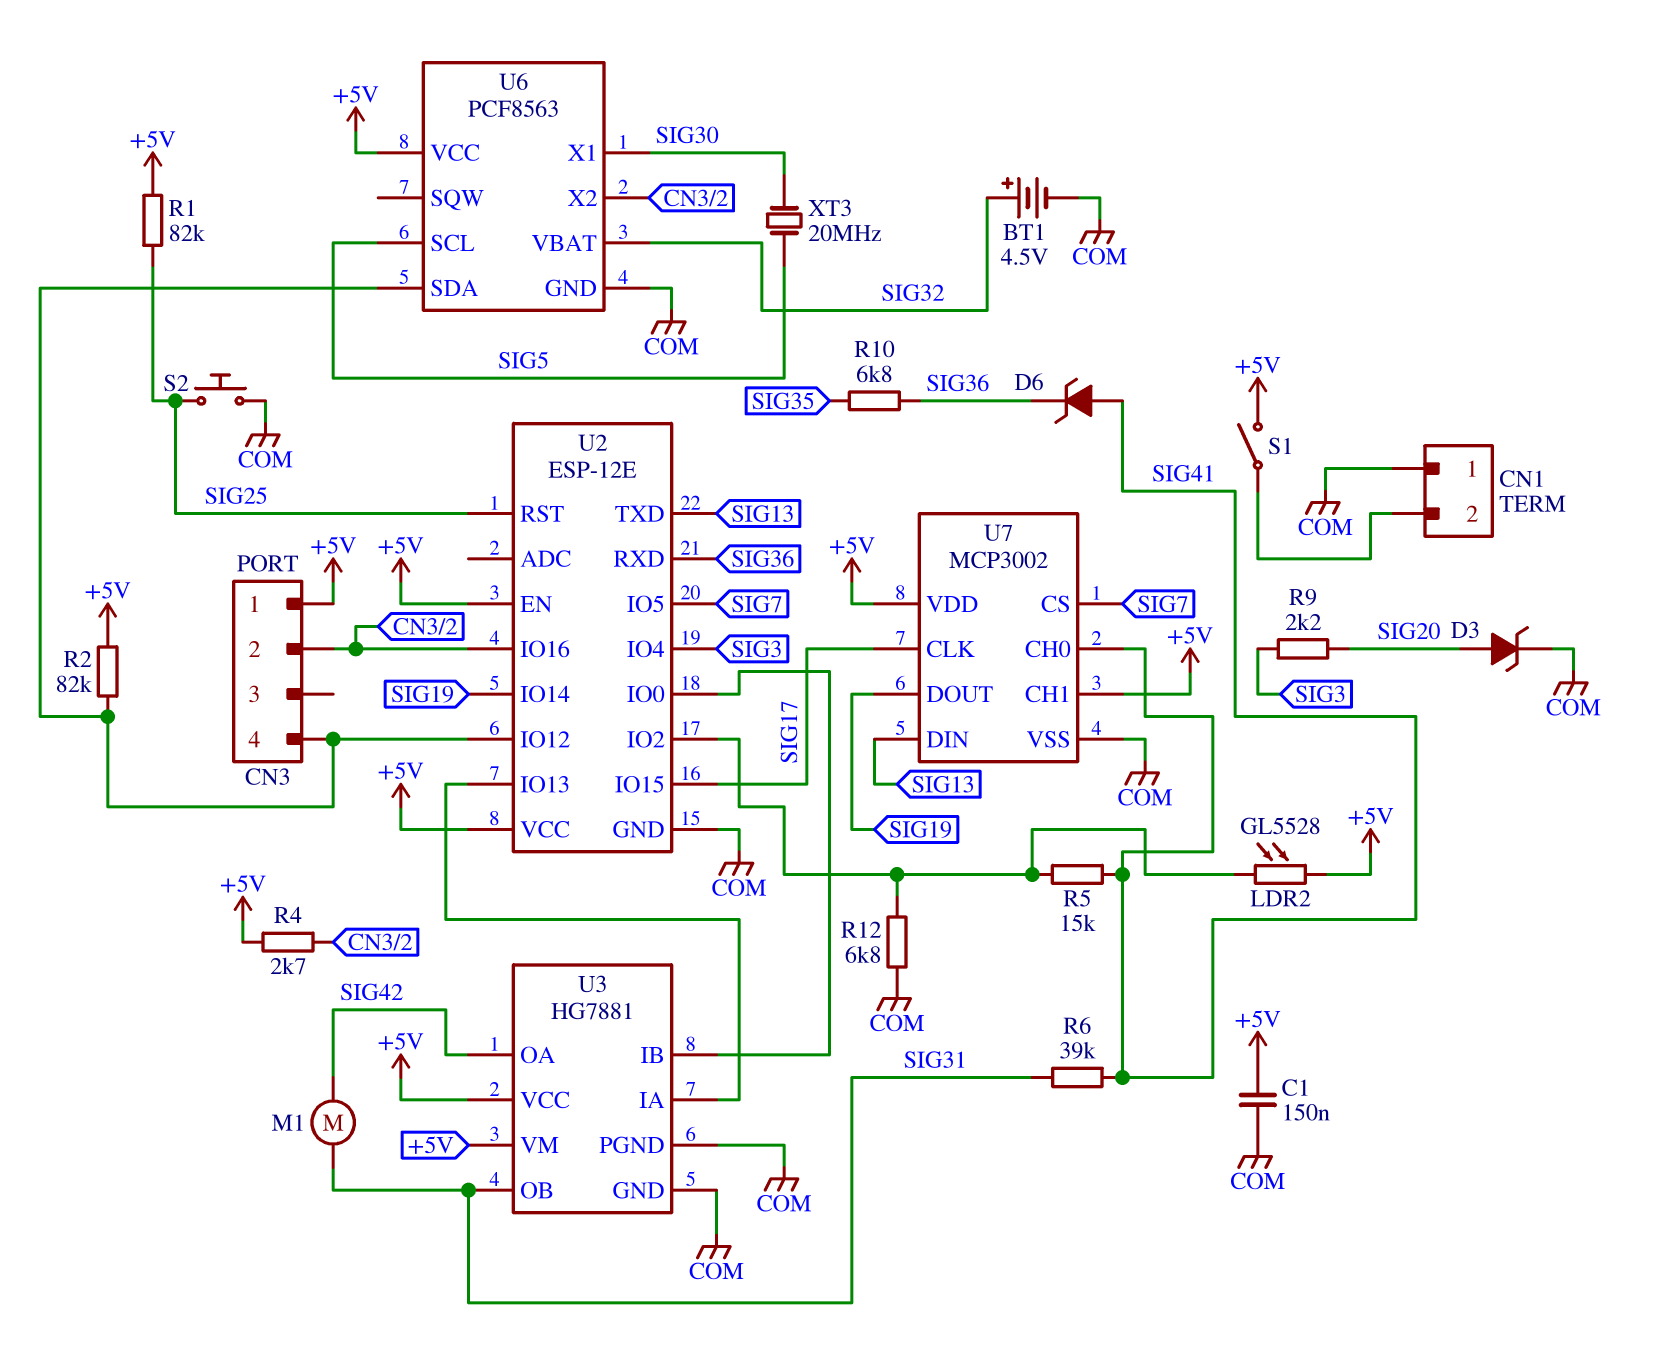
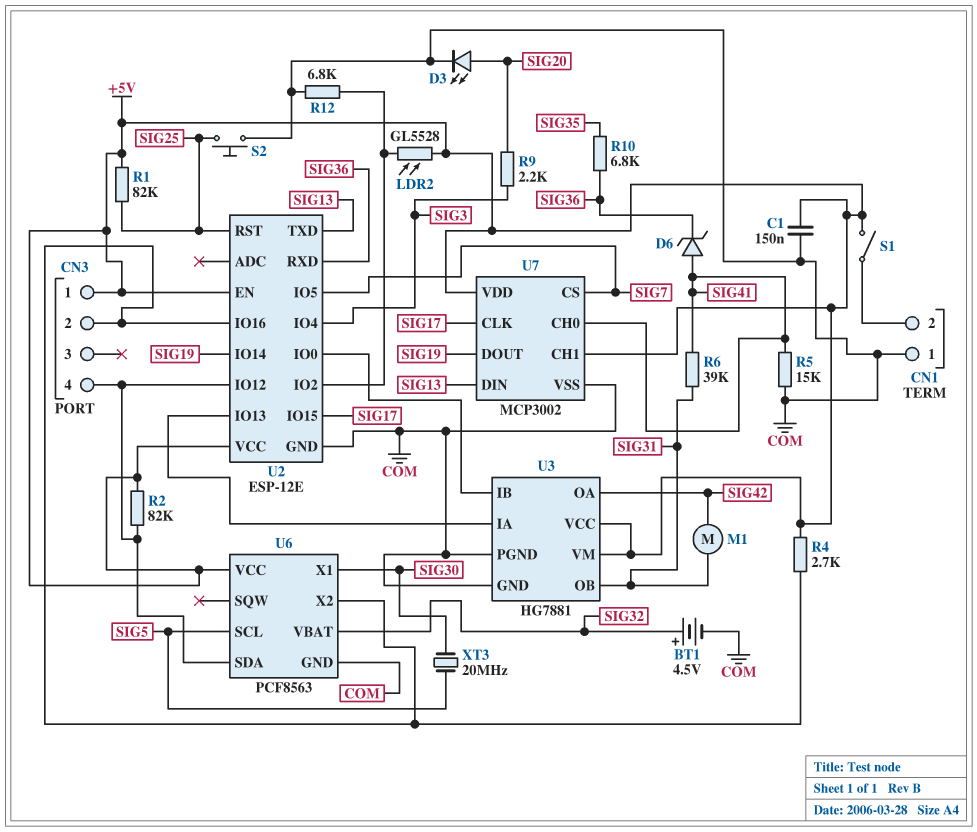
D3: zener (A SIG20, K COM) -> LED (A SIG20, K COM)
R5: 15k (SIG41, U2/IO2) -> 15k (COM, SIG41)

